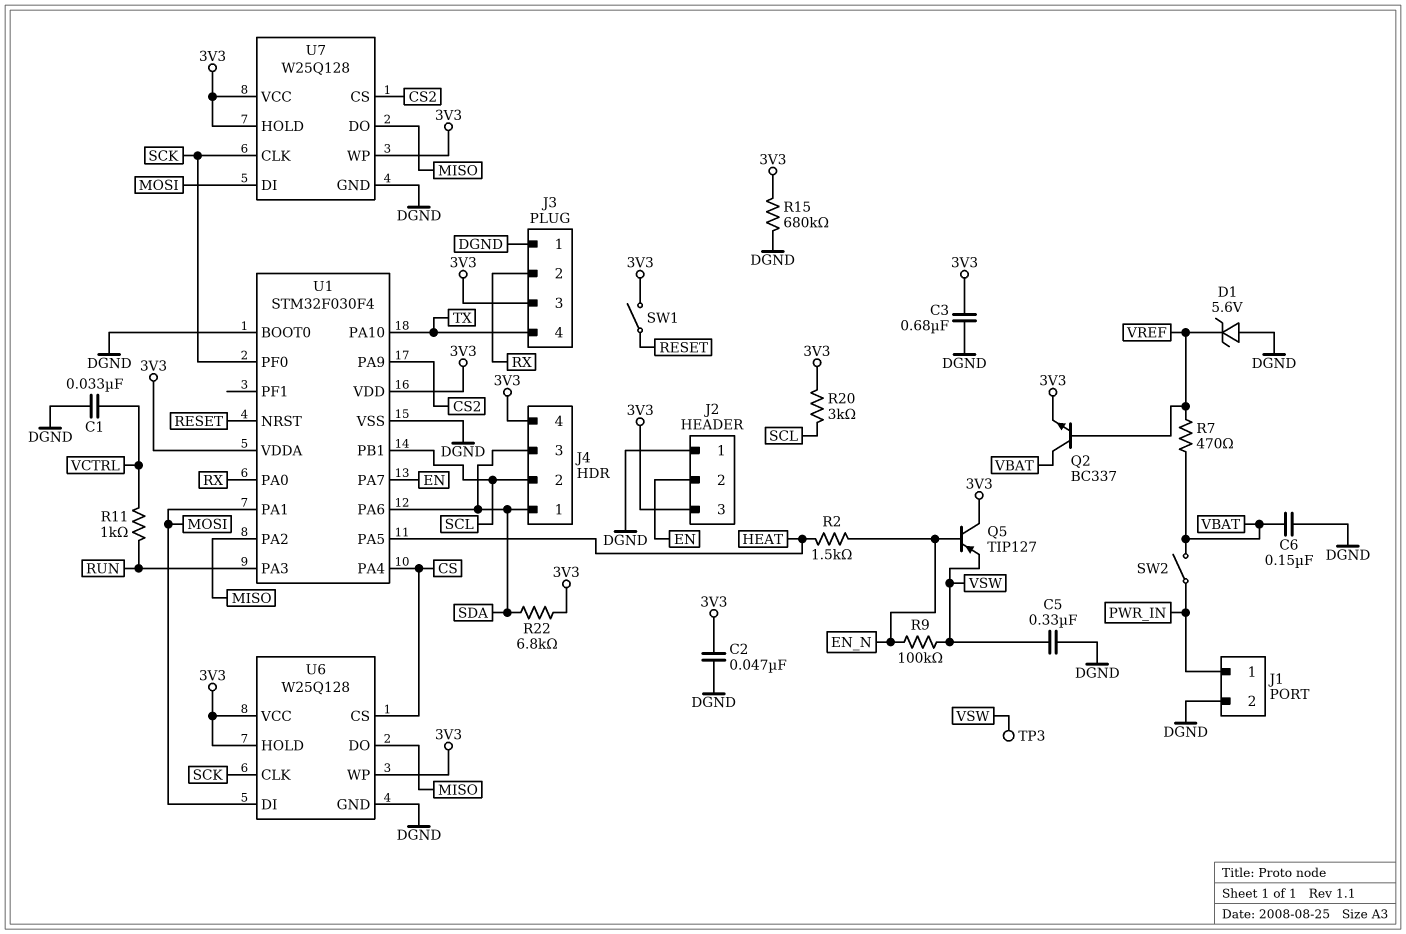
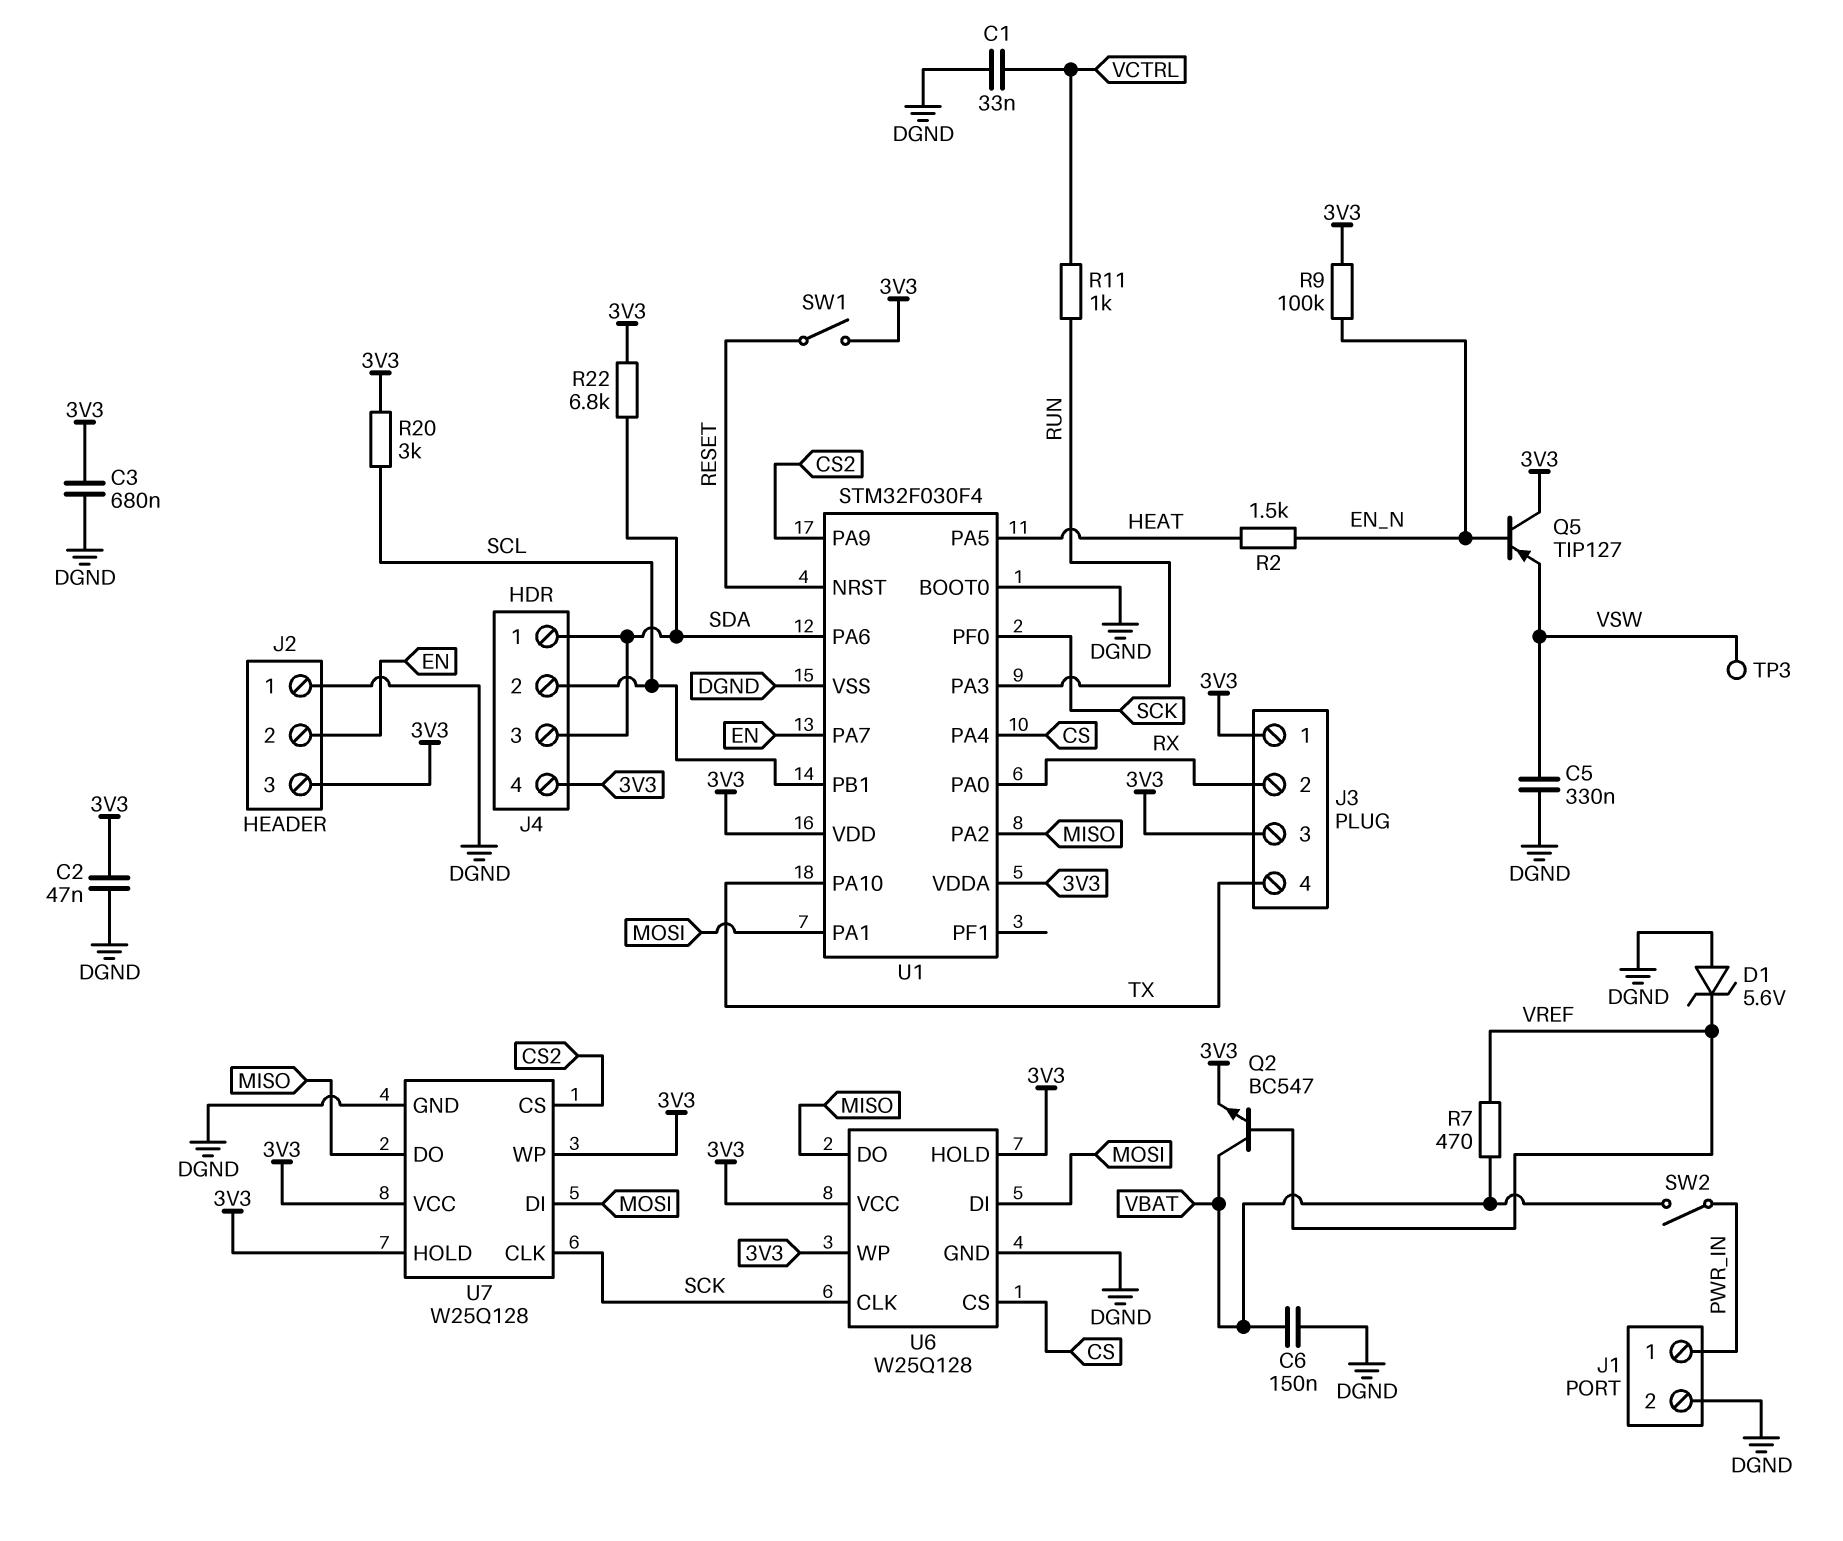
J3 pin 1: DGND -> 3V3
Q2: NPN BC337 (B VREF, C VBAT, E 3V3) -> NPN BC547 (B VREF, C VBAT, E 3V3)
R9: 100k (EN_N, VSW) -> 100k (3V3, EN_N)
R15: 680k (3V3, DGND) -> none

